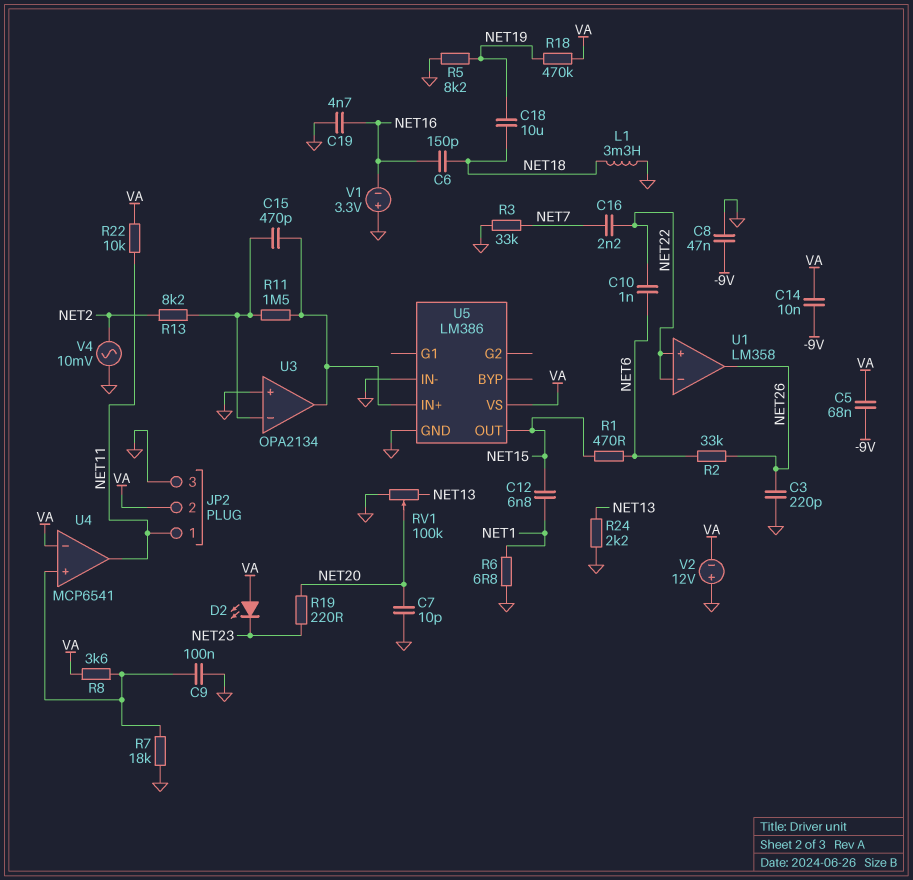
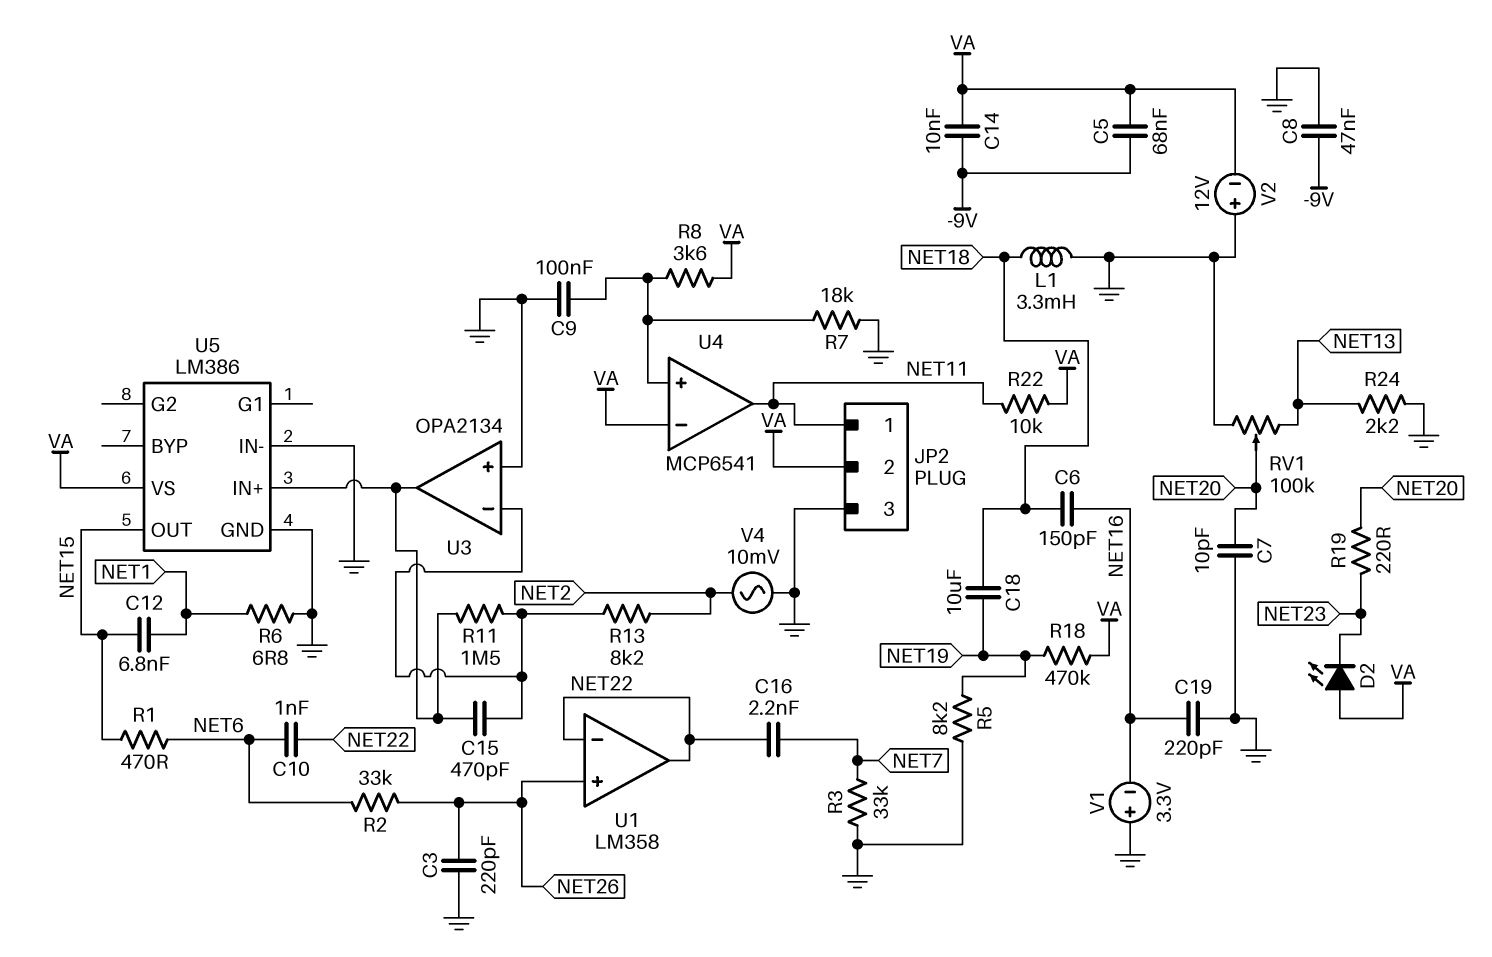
C19: 4.7nF (GND, NET16) -> 220pF (GND, NET16)
U1 pin in+: NET22 -> NET26
U1 pin out: NET26 -> NET22

